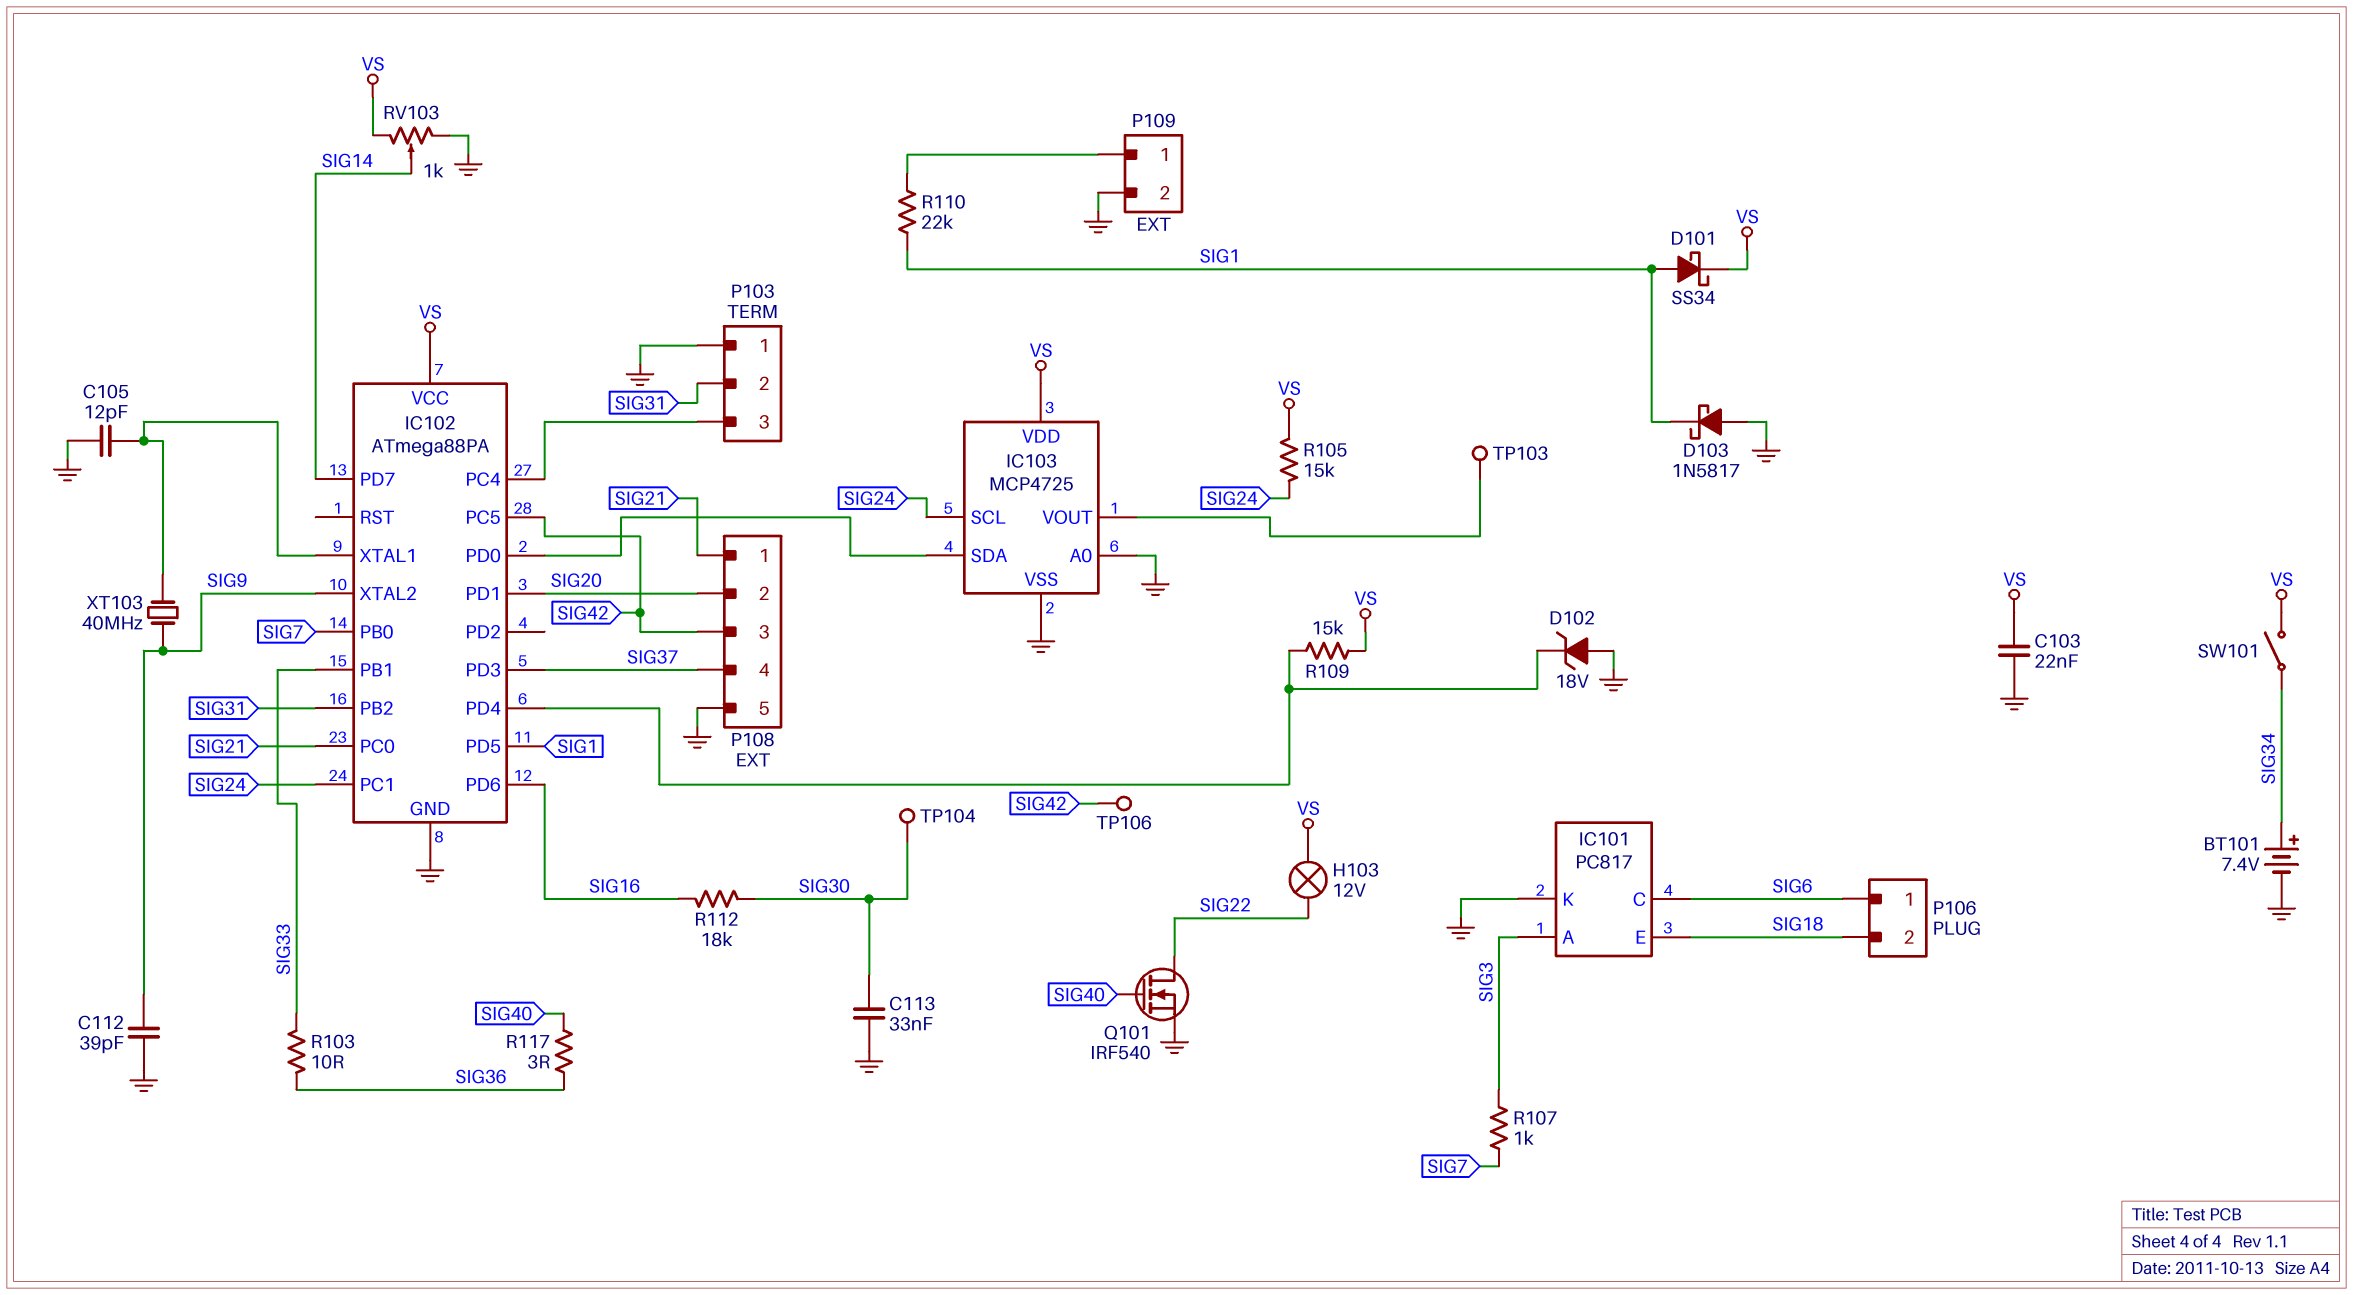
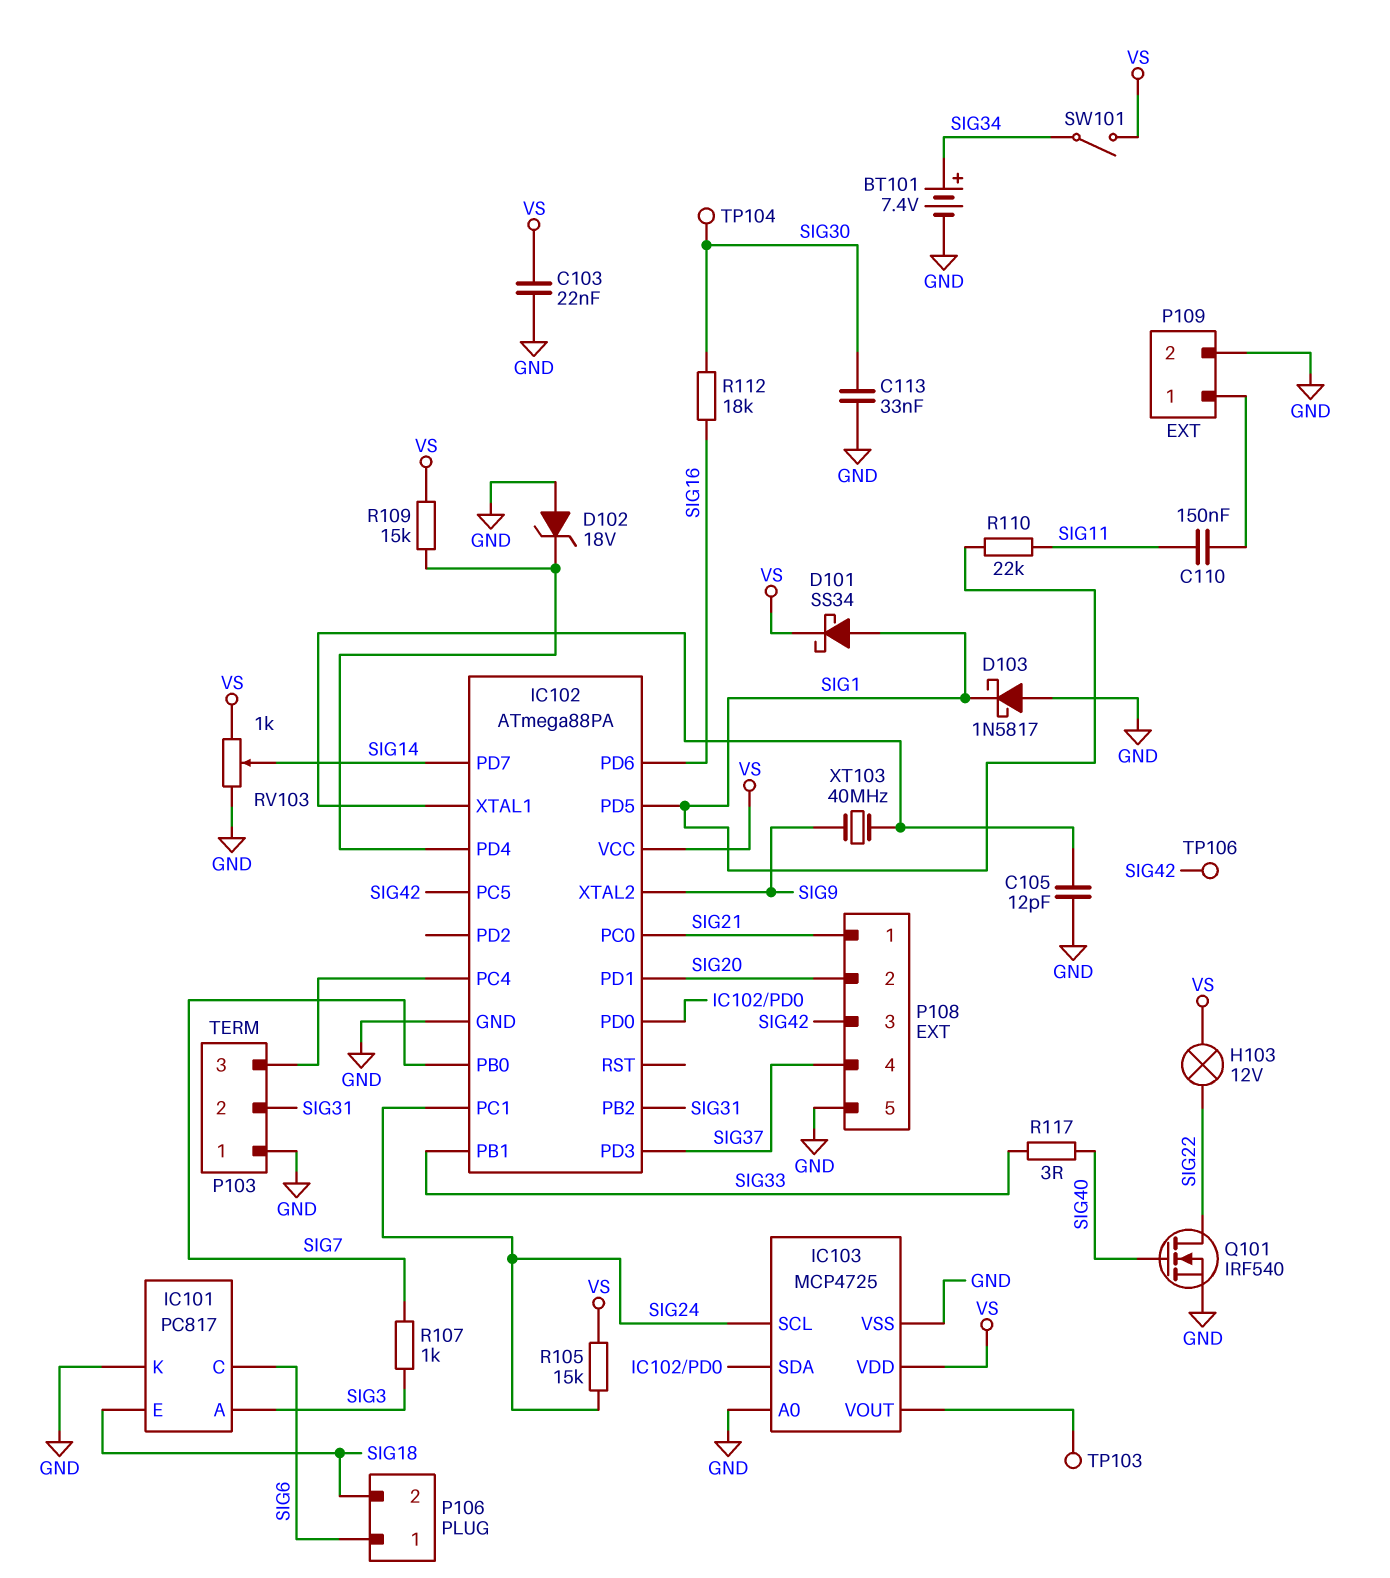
C110: none -> 150nF (P109/1, SIG11)
C112: 39pF (GND, SIG9) -> none
R103: 10 (SIG33, SIG36) -> none
R110: 22k (P109/1, SIG1) -> 22k (SIG1, SIG11)
R117: 3 (SIG36, SIG40) -> 3 (SIG33, SIG40)

